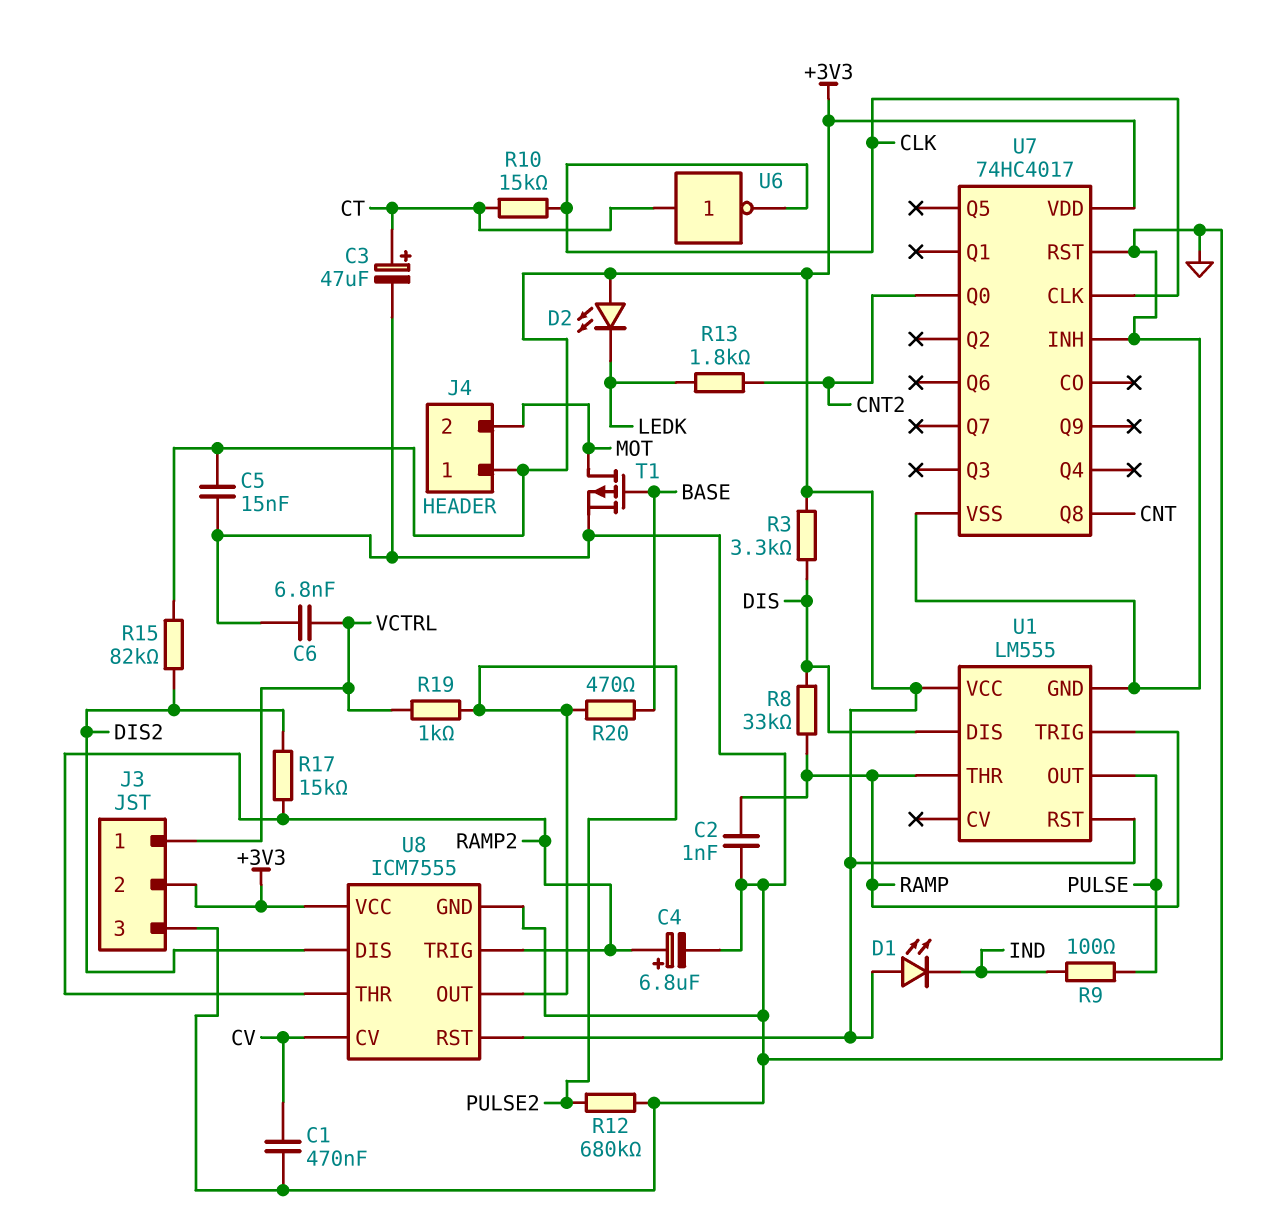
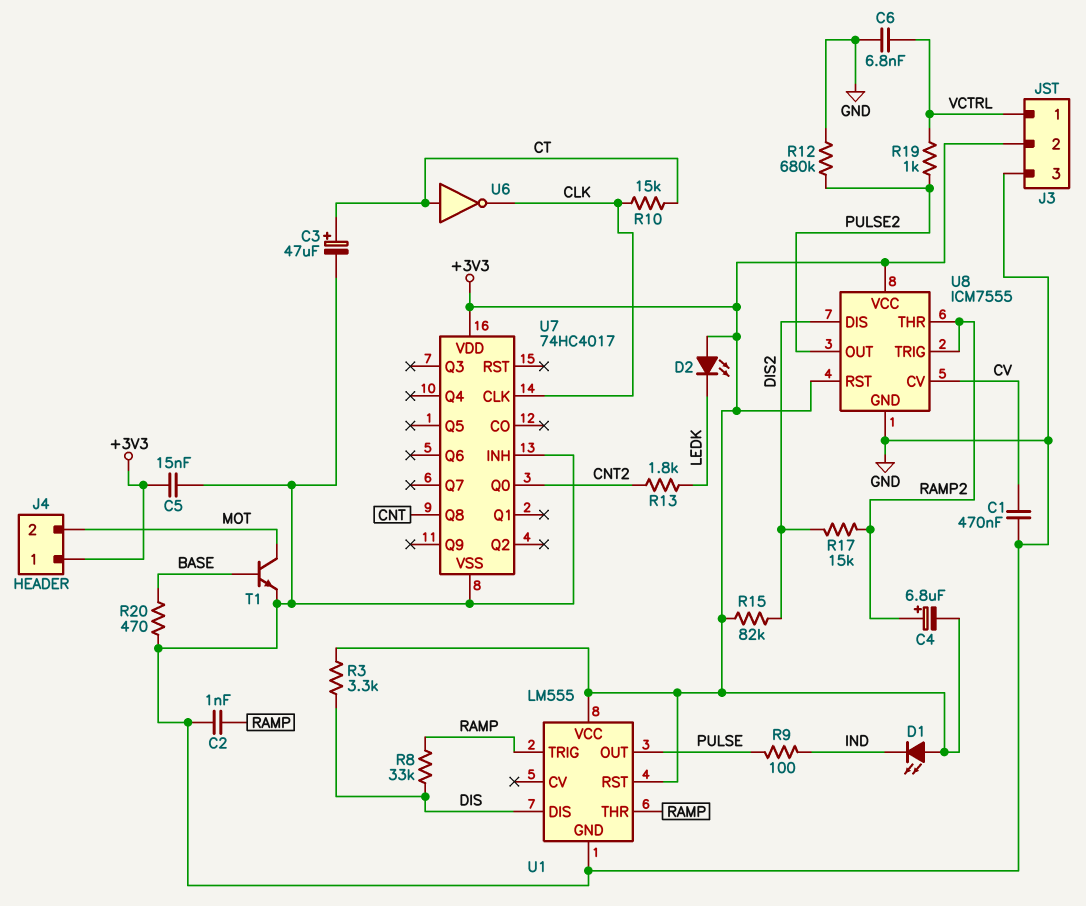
C4: 6.8uF (plus RAMP2, minus GND) -> 6.8uF (plus RAMP2, minus +3V3)
R20: 470 (BASE, PULSE2) -> 470 (BASE, GND)
T1: PMOS (G BASE, D MOT, S GND) -> NPN (B BASE, C MOT, E GND)
U7 pin RST: GND -> none

